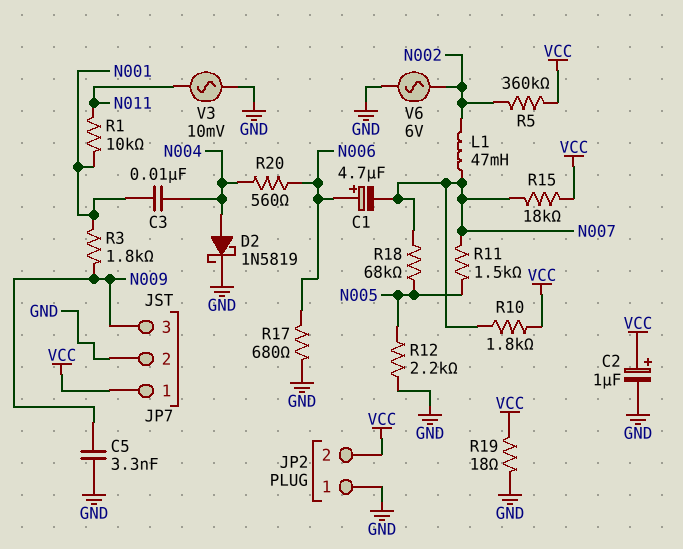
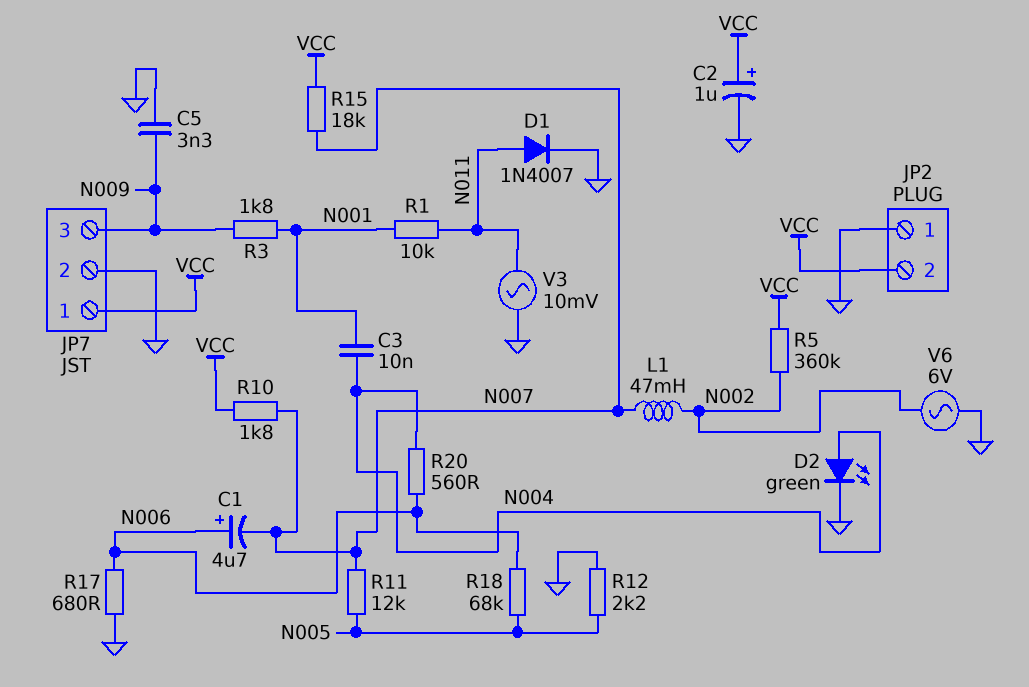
D1: none -> diode 1N4007 (A N011, K GND)
D2: schottky 1N5819 (A N004, K GND) -> LED green (A N004, K GND)
R11: 1.5k (N005, N007) -> 12k (N005, N007)
R18: 68k (N005, N007) -> 68k (N005, N006)
R19: 18 (GND, VCC) -> none

